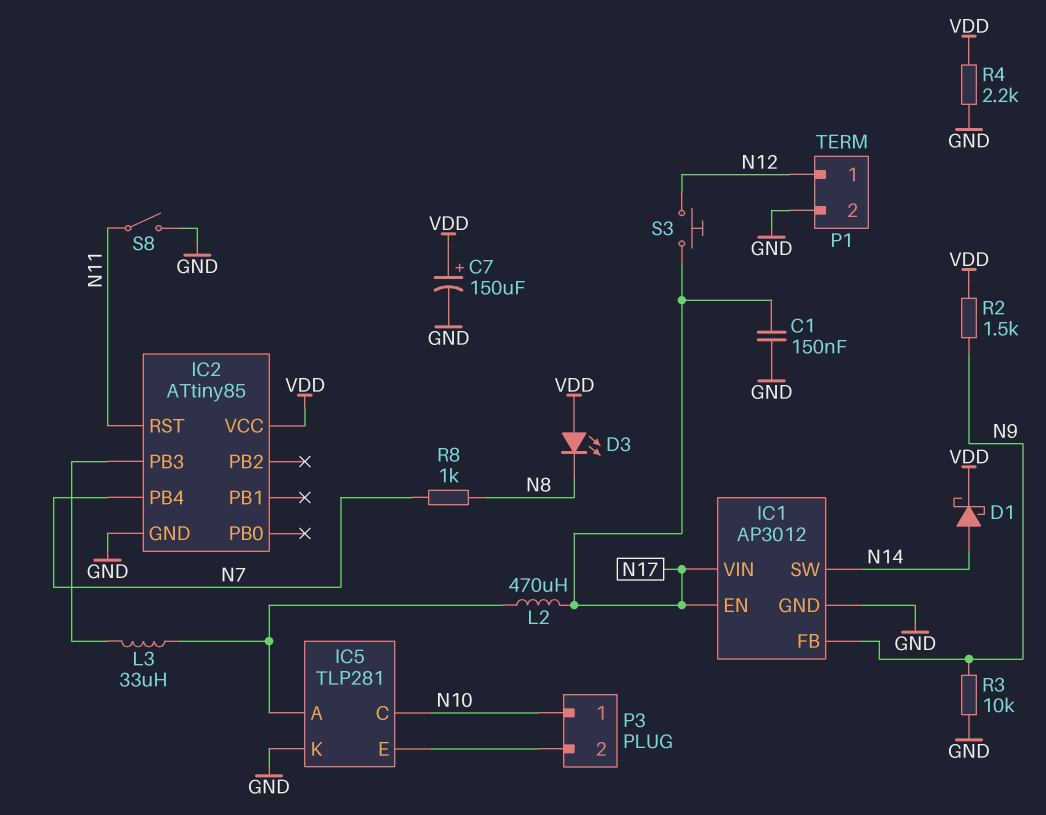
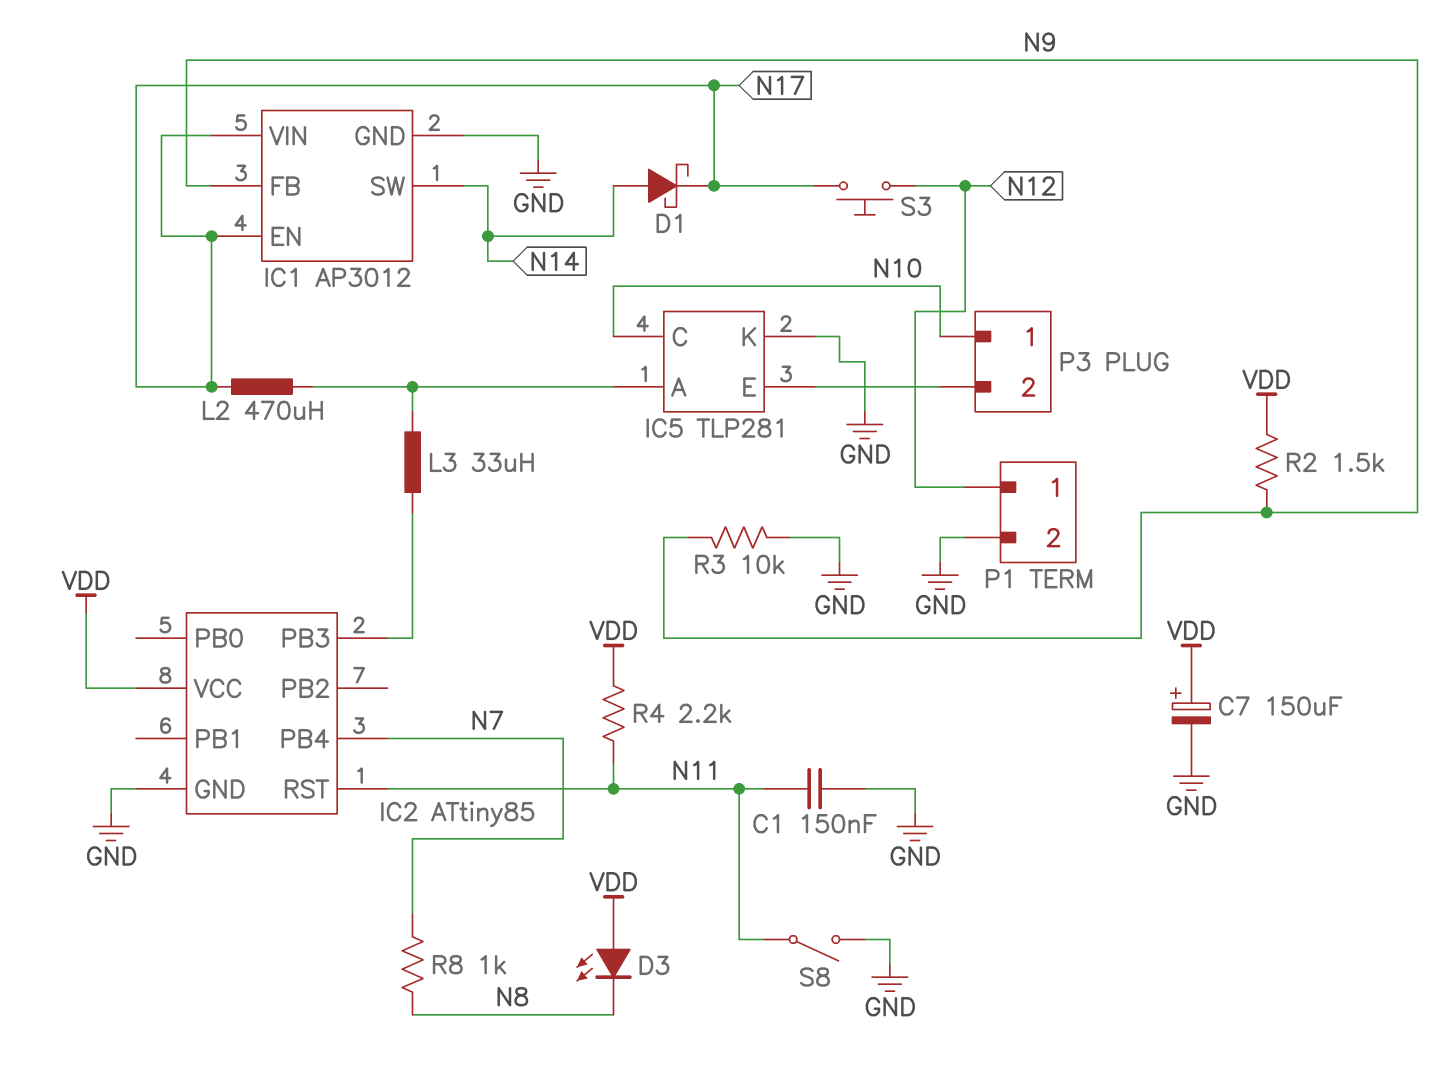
C1: 150nF (GND, N17) -> 150nF (GND, N11)
D1: schottky (A N14, K VDD) -> schottky (A N14, K N17)
R4: 2.2k (GND, VDD) -> 2.2k (N11, VDD)

